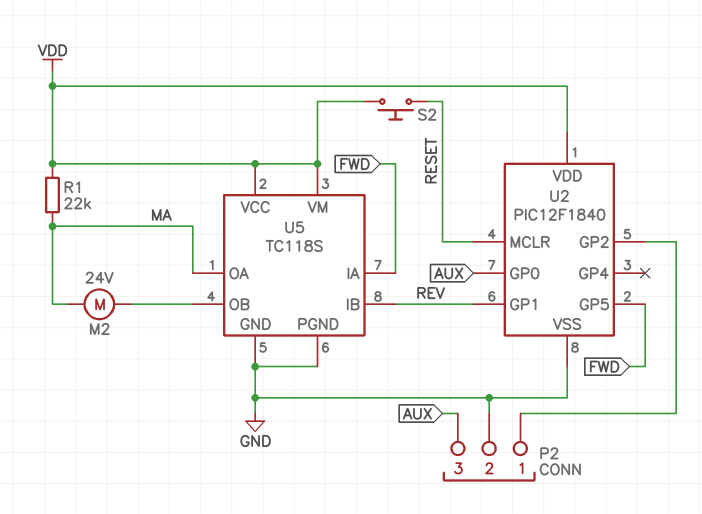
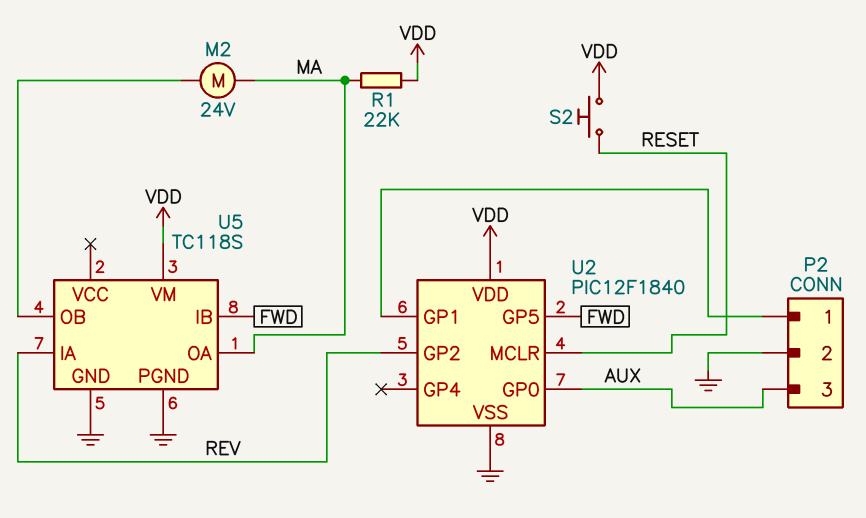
U2 pin GP1: REV -> P2/1
U2 pin GP2: P2/1 -> REV
U5 pin IA: FWD -> REV
U5 pin IB: REV -> FWD
U5 pin VCC: VDD -> none

